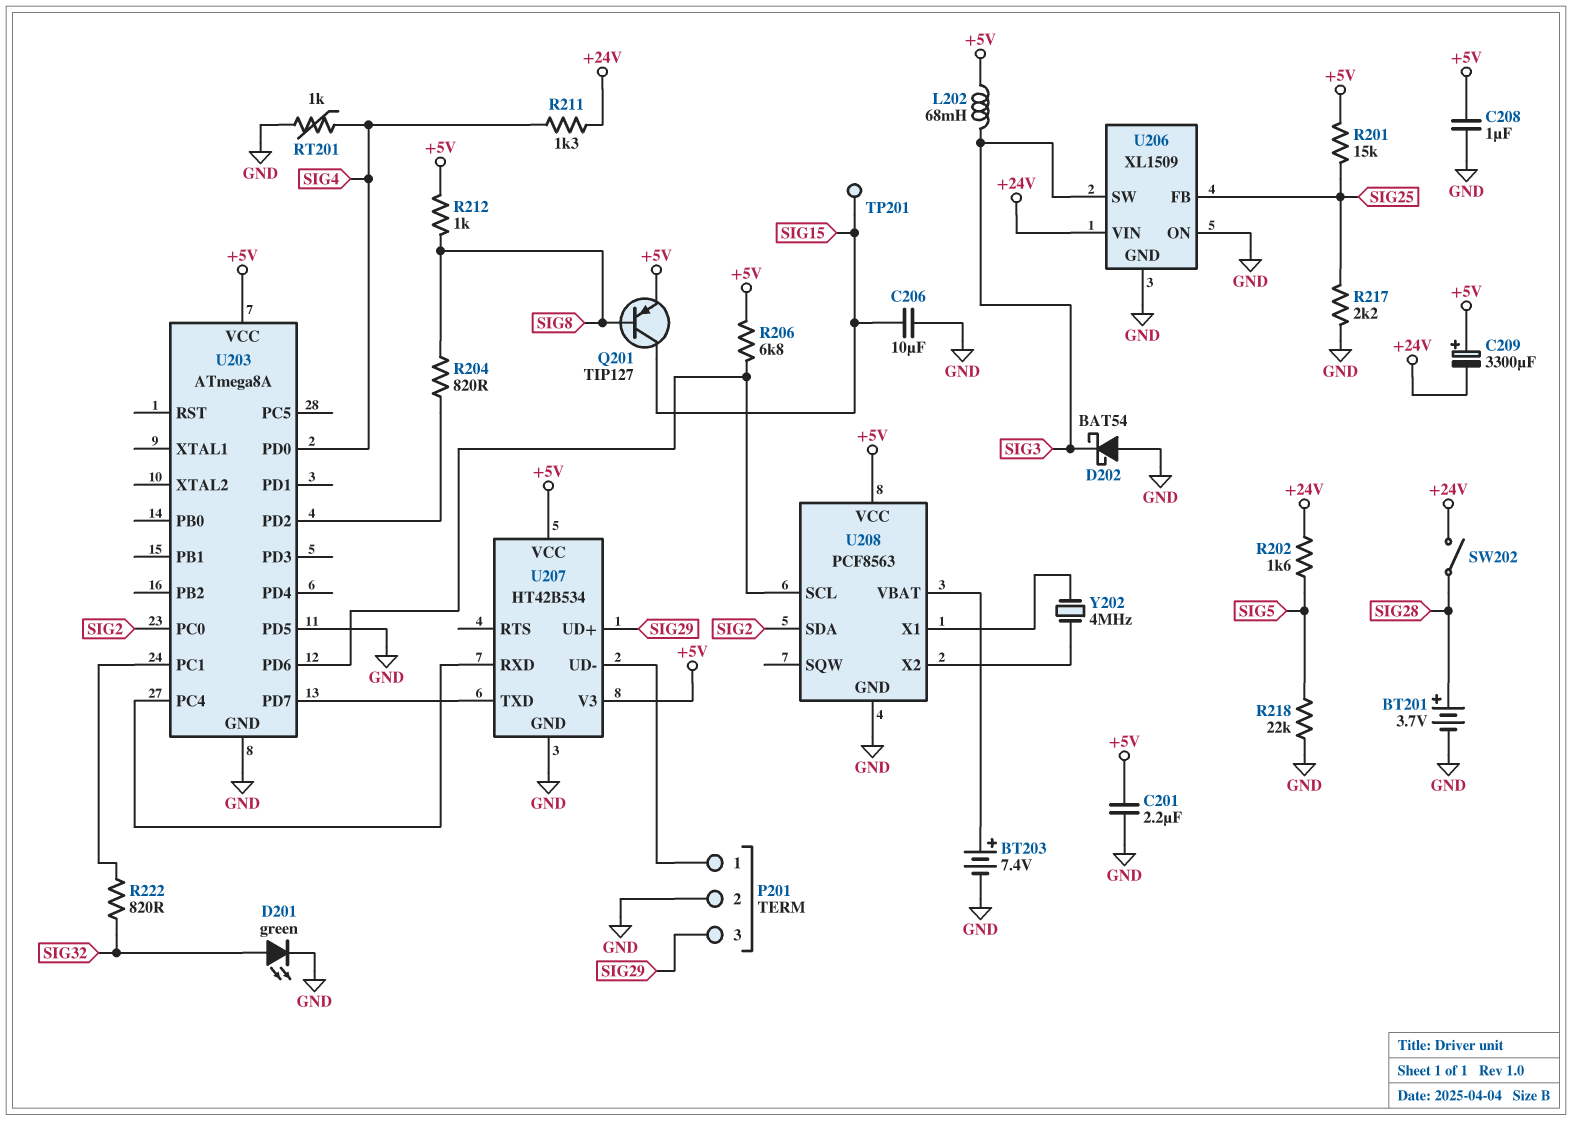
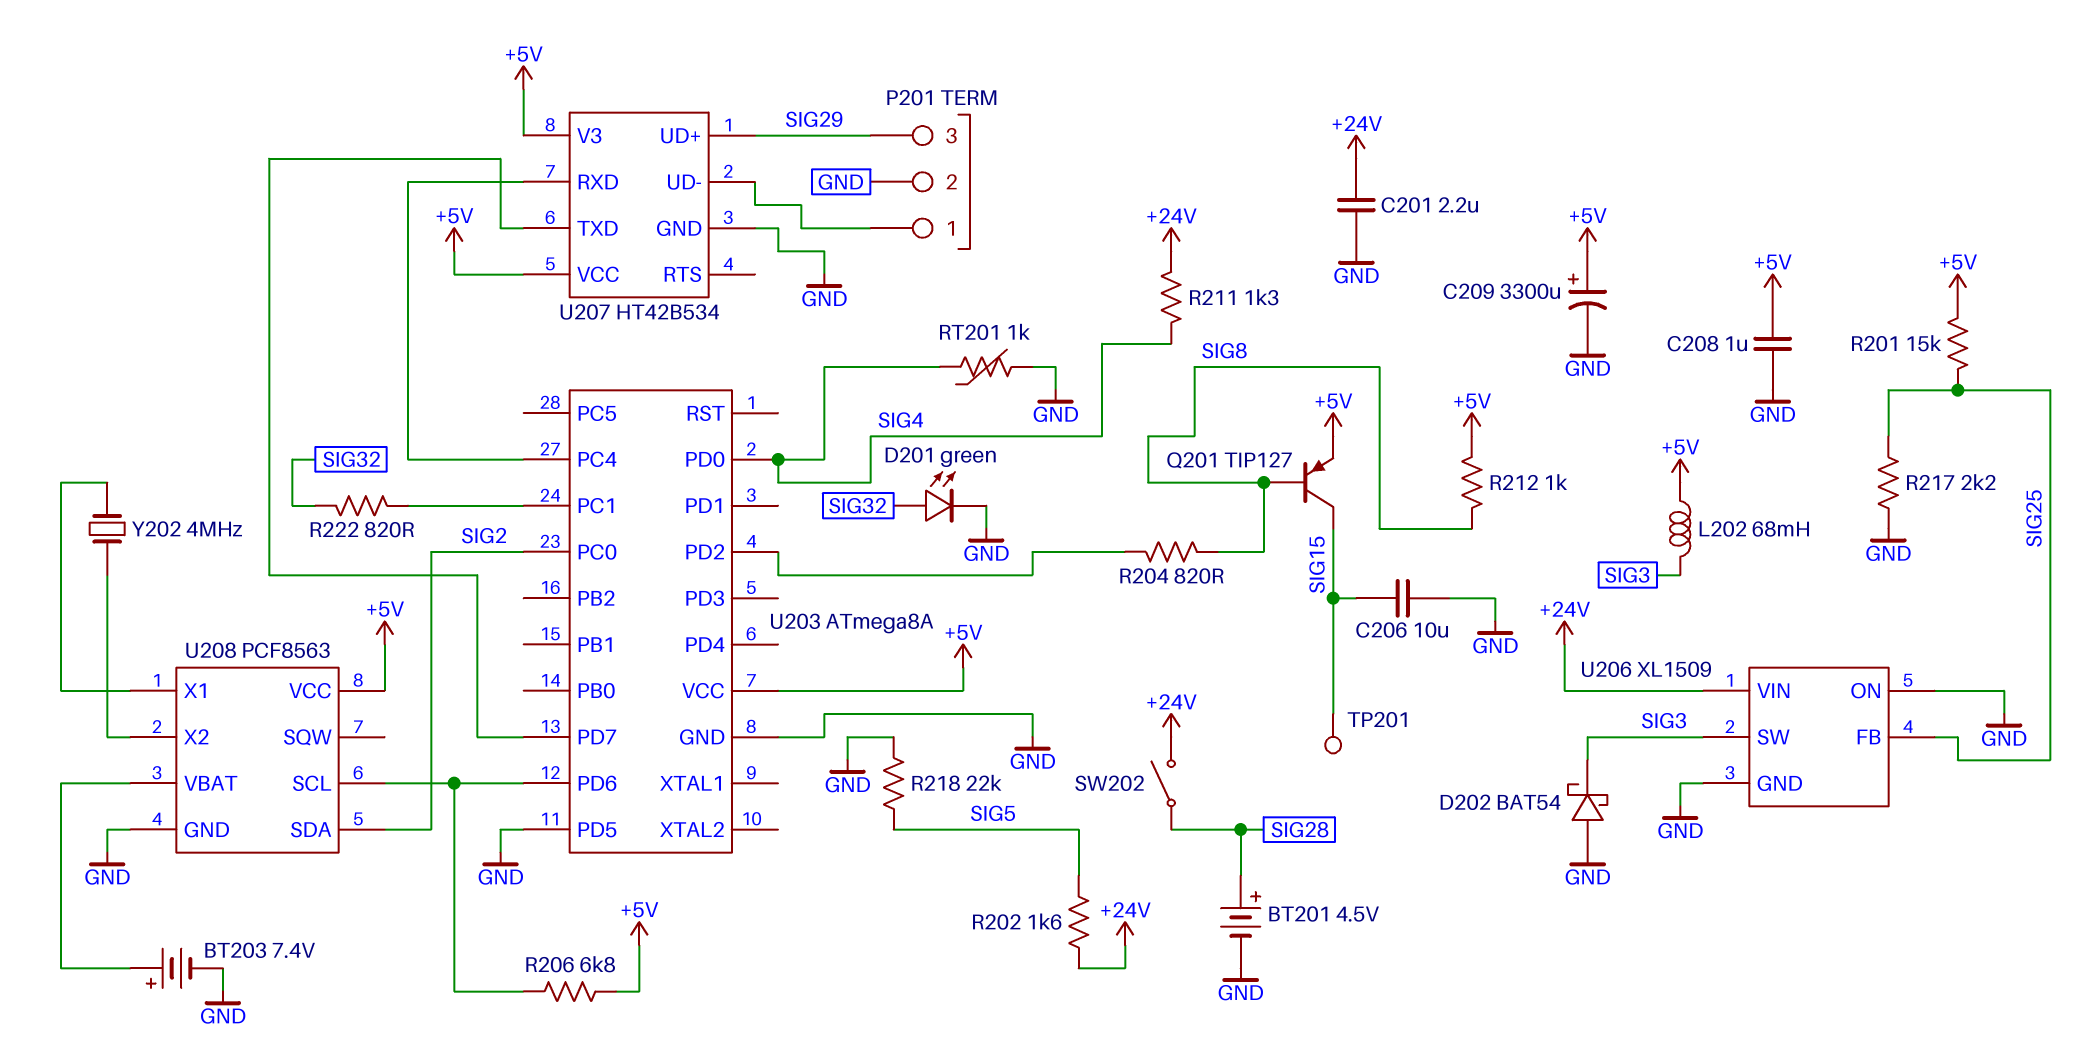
BT201: 3.7V (plus SIG28, minus GND) -> 4.5V (plus SIG28, minus GND)
C201: 2.2uF (+5V, GND) -> 2.2uF (+24V, GND)
C209: 3300uF (plus +5V, minus +24V) -> 3300uF (plus +5V, minus GND)

